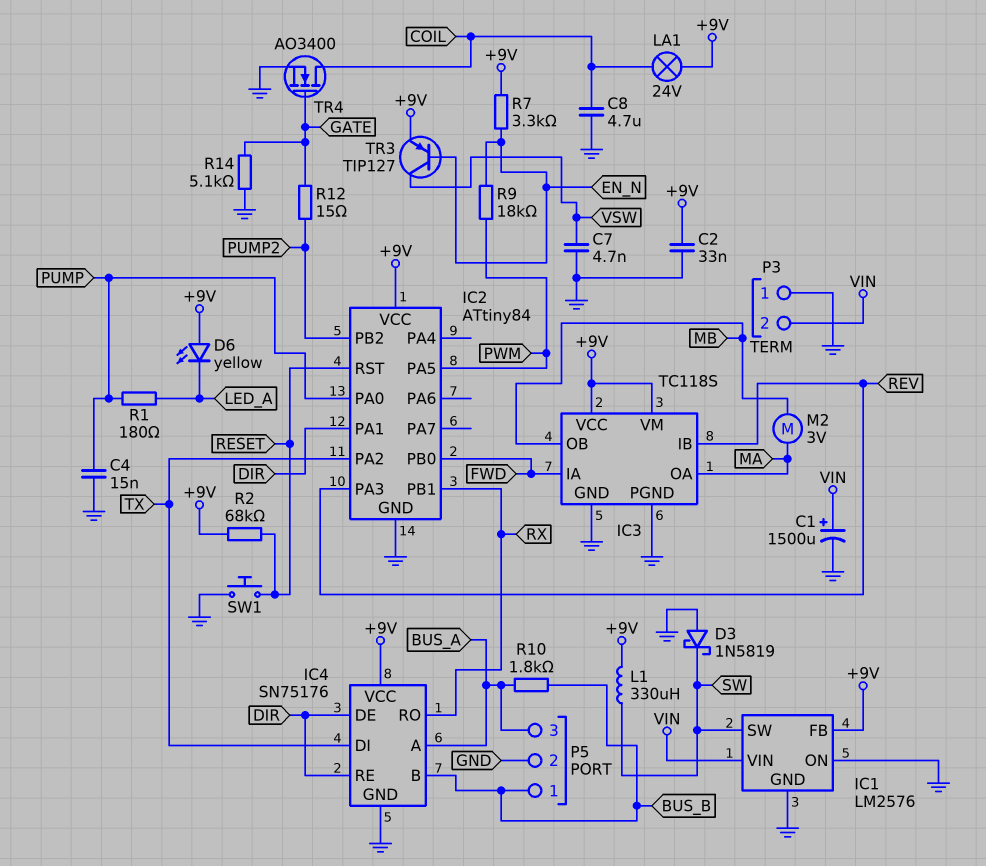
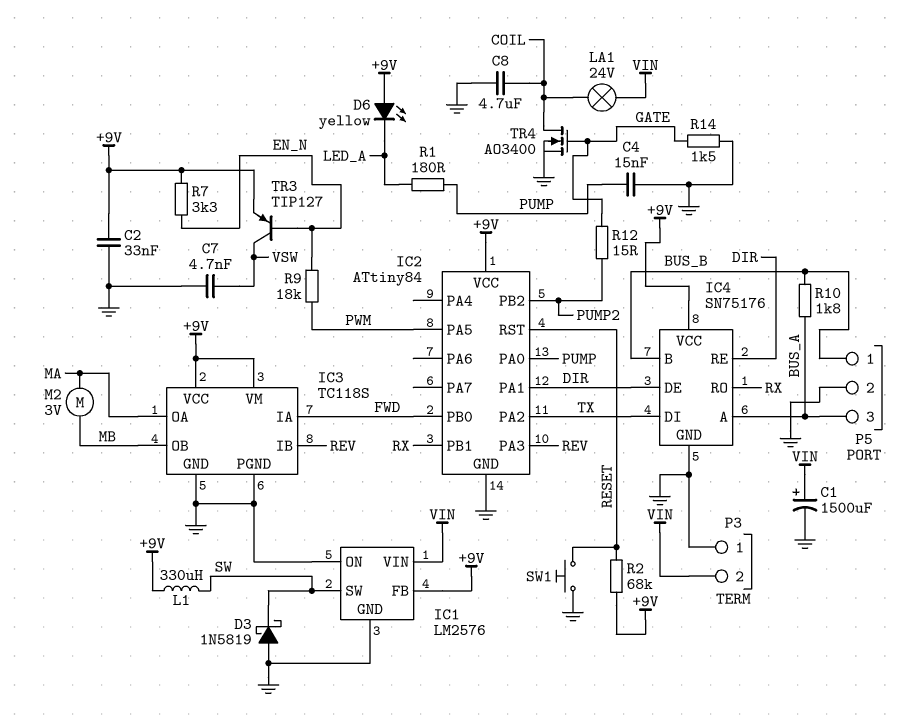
LA1: lamp 24V (+9V, COIL) -> lamp 24V (COIL, VIN)
R14: 5.1k (GATE, GND) -> 1.5k (GATE, GND)

